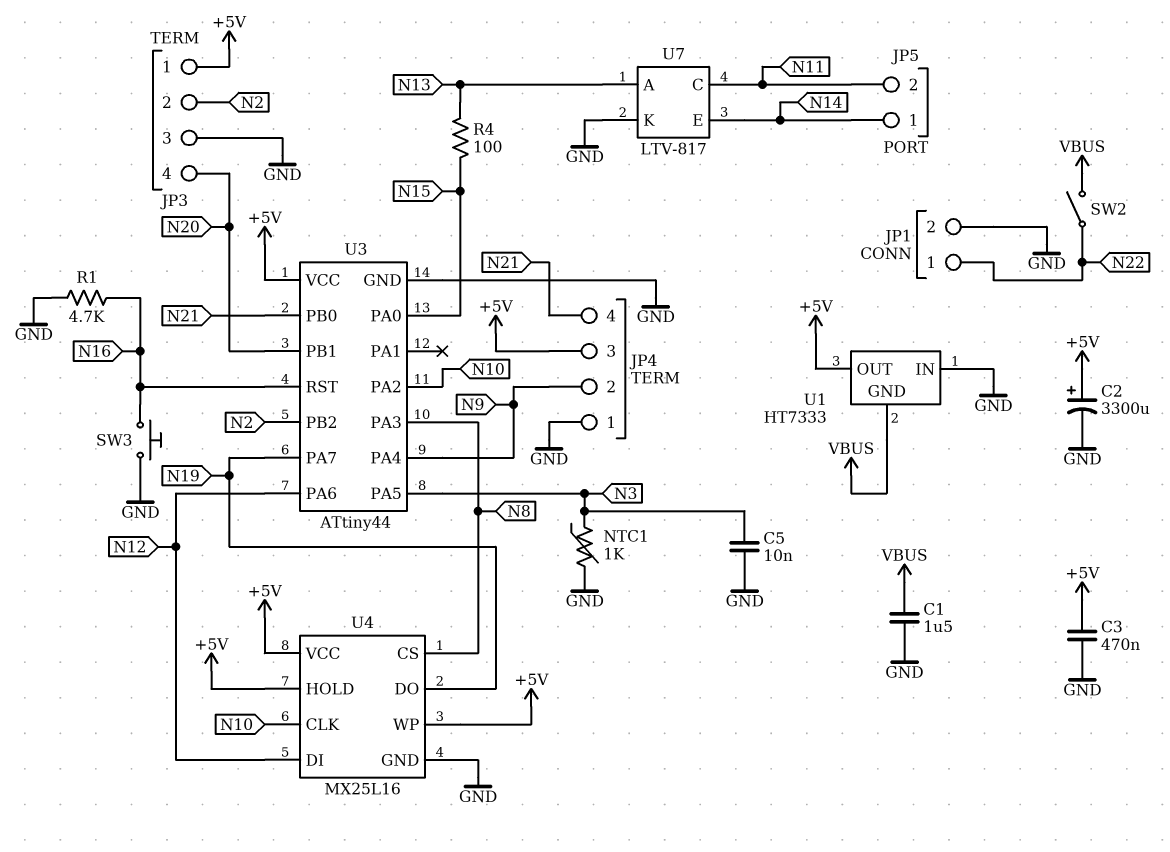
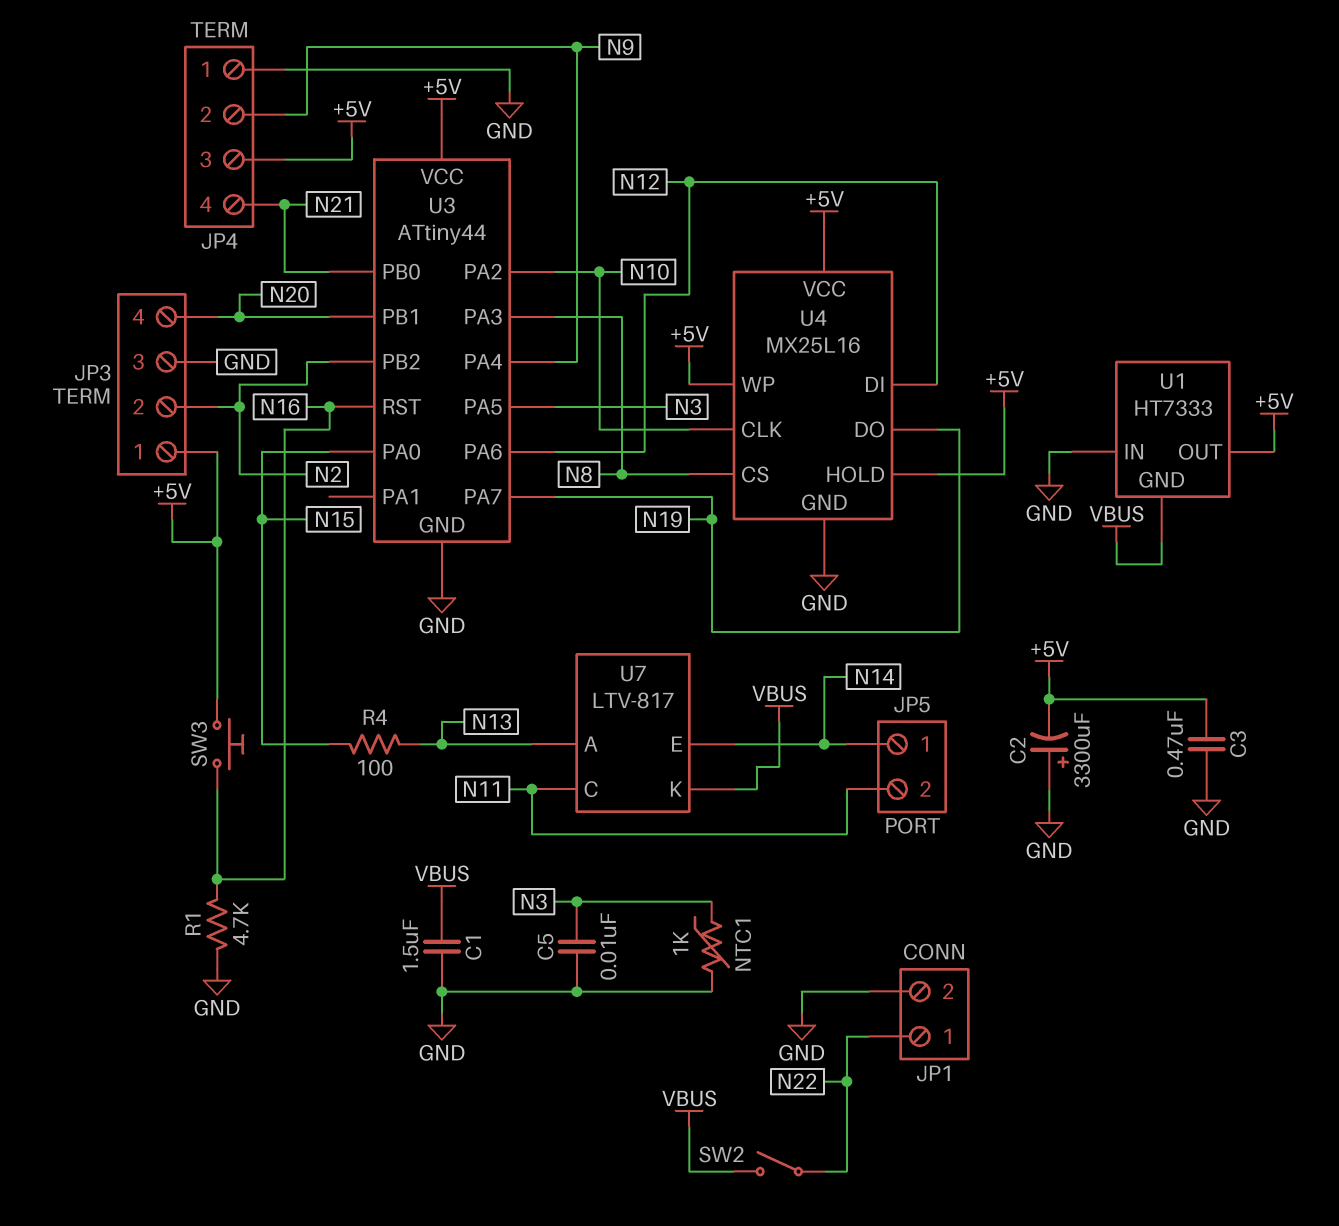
C2: 3300uF (plus +5V, minus GND) -> 3300uF (plus GND, minus +5V)
SW3: button (GND, N16) -> button (+5V, N16)
U7 pin K: GND -> VBUS

